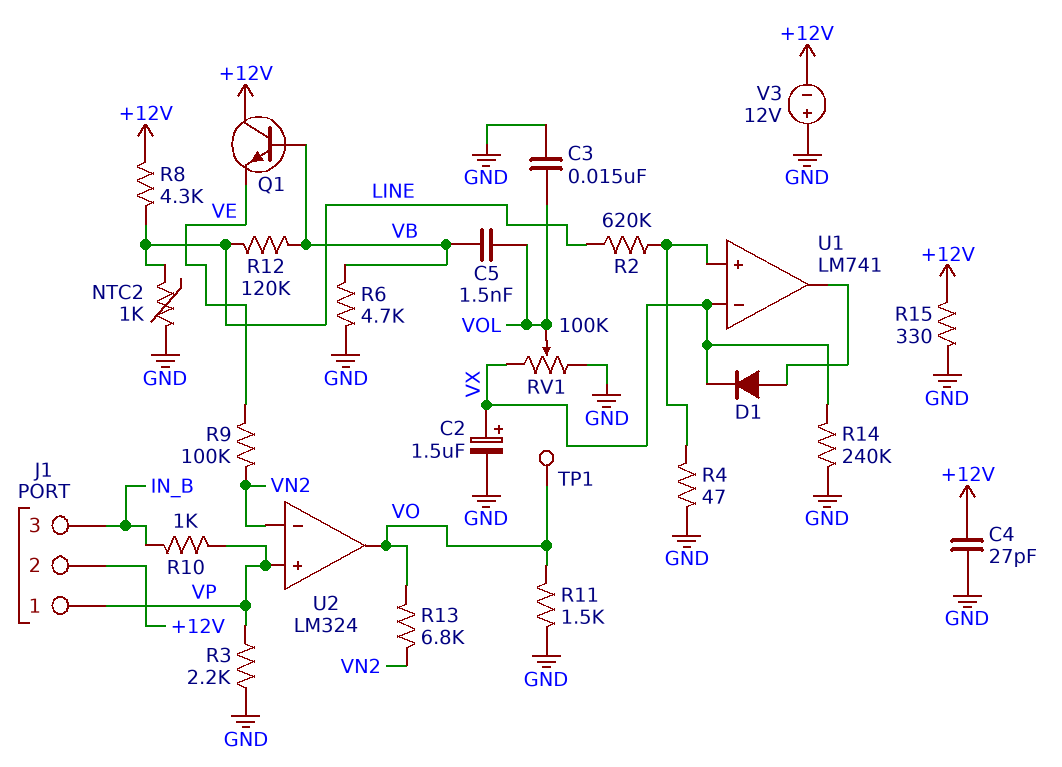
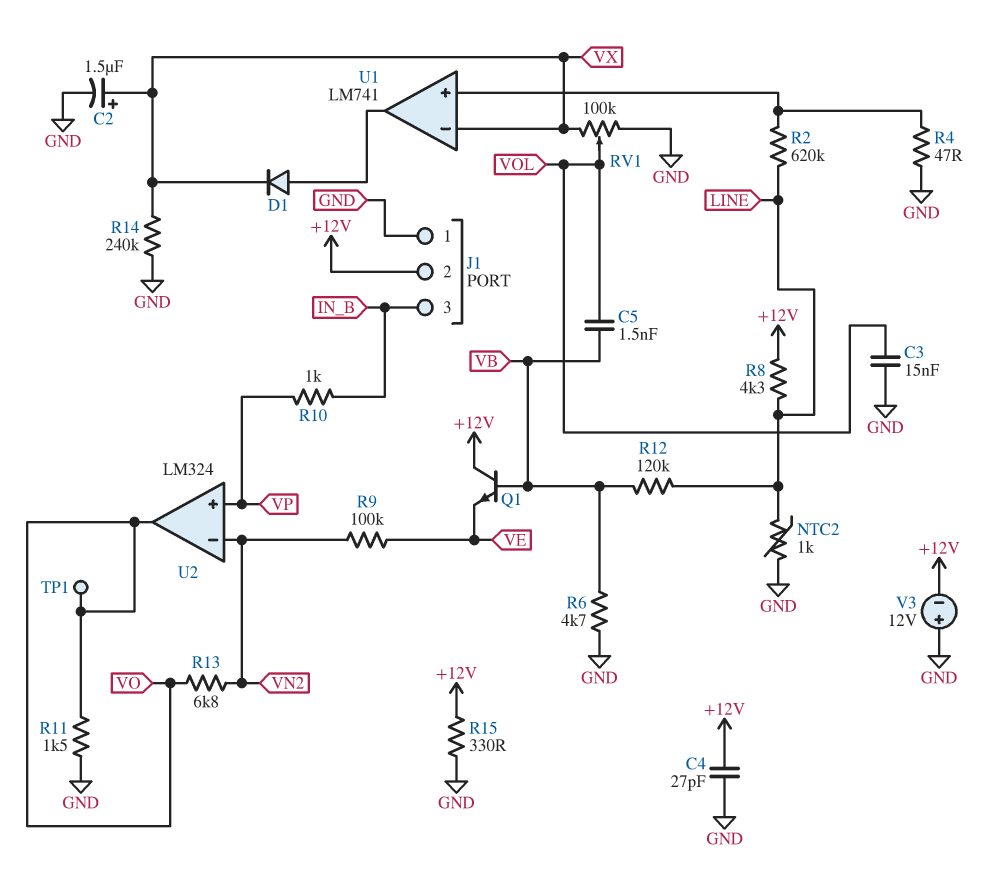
J1 pin 1: VP -> GND
R3: 2.2k (GND, VP) -> none

